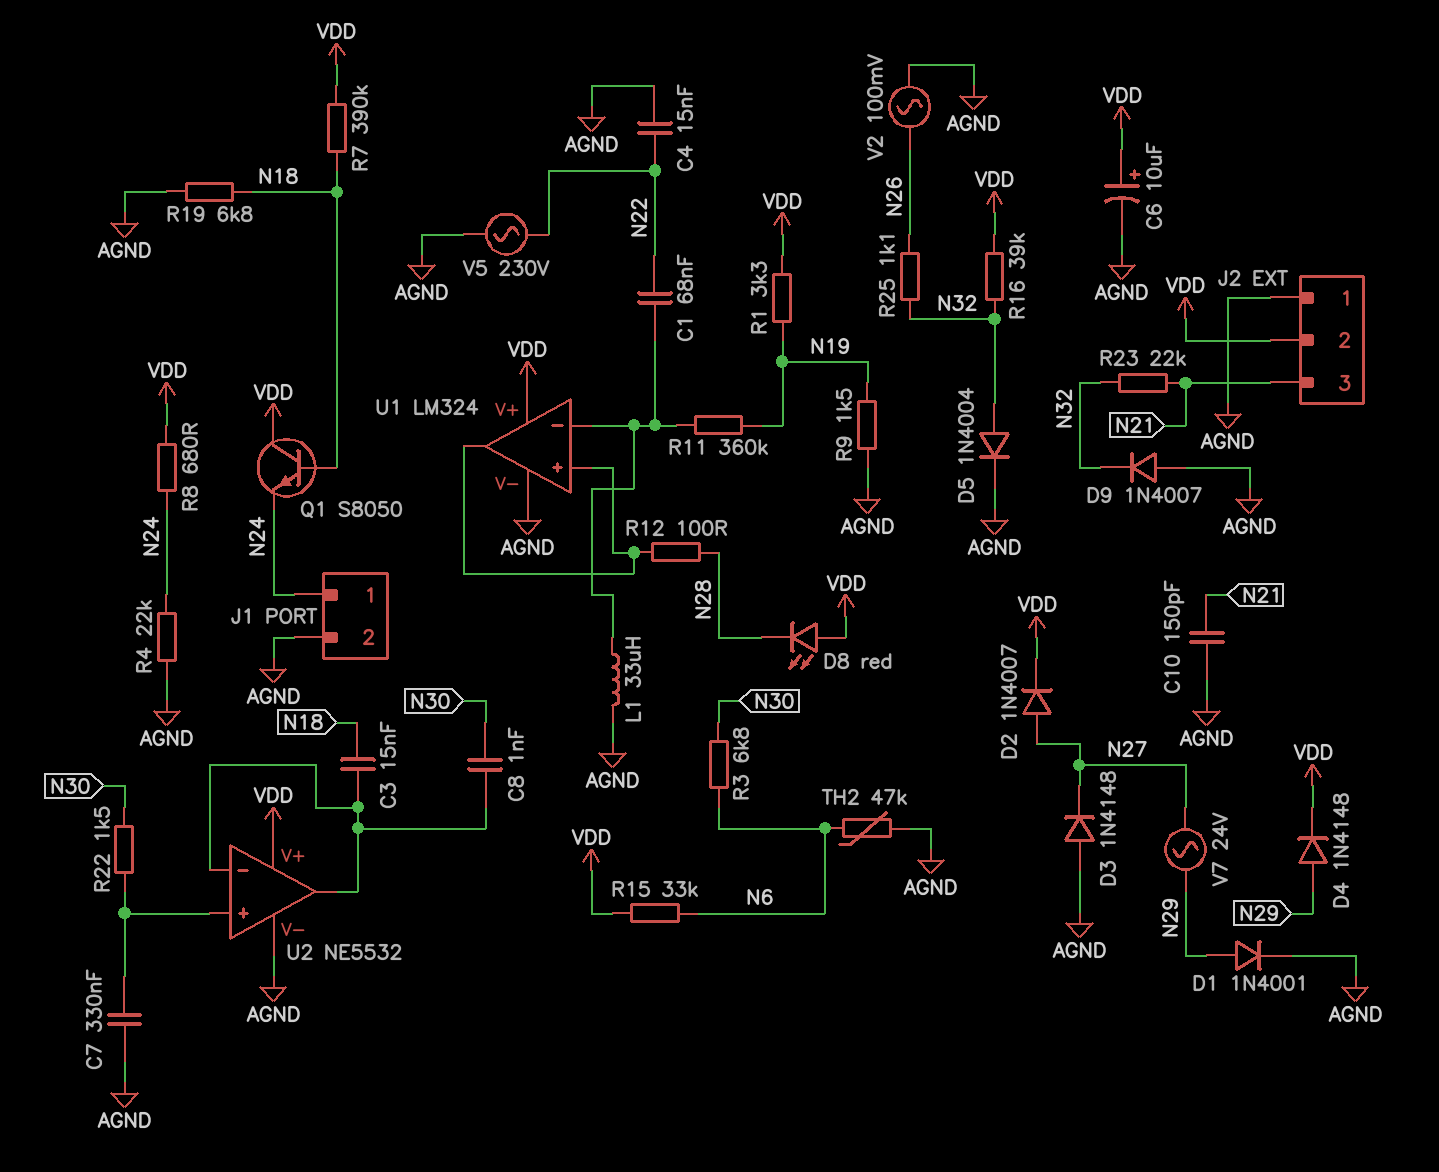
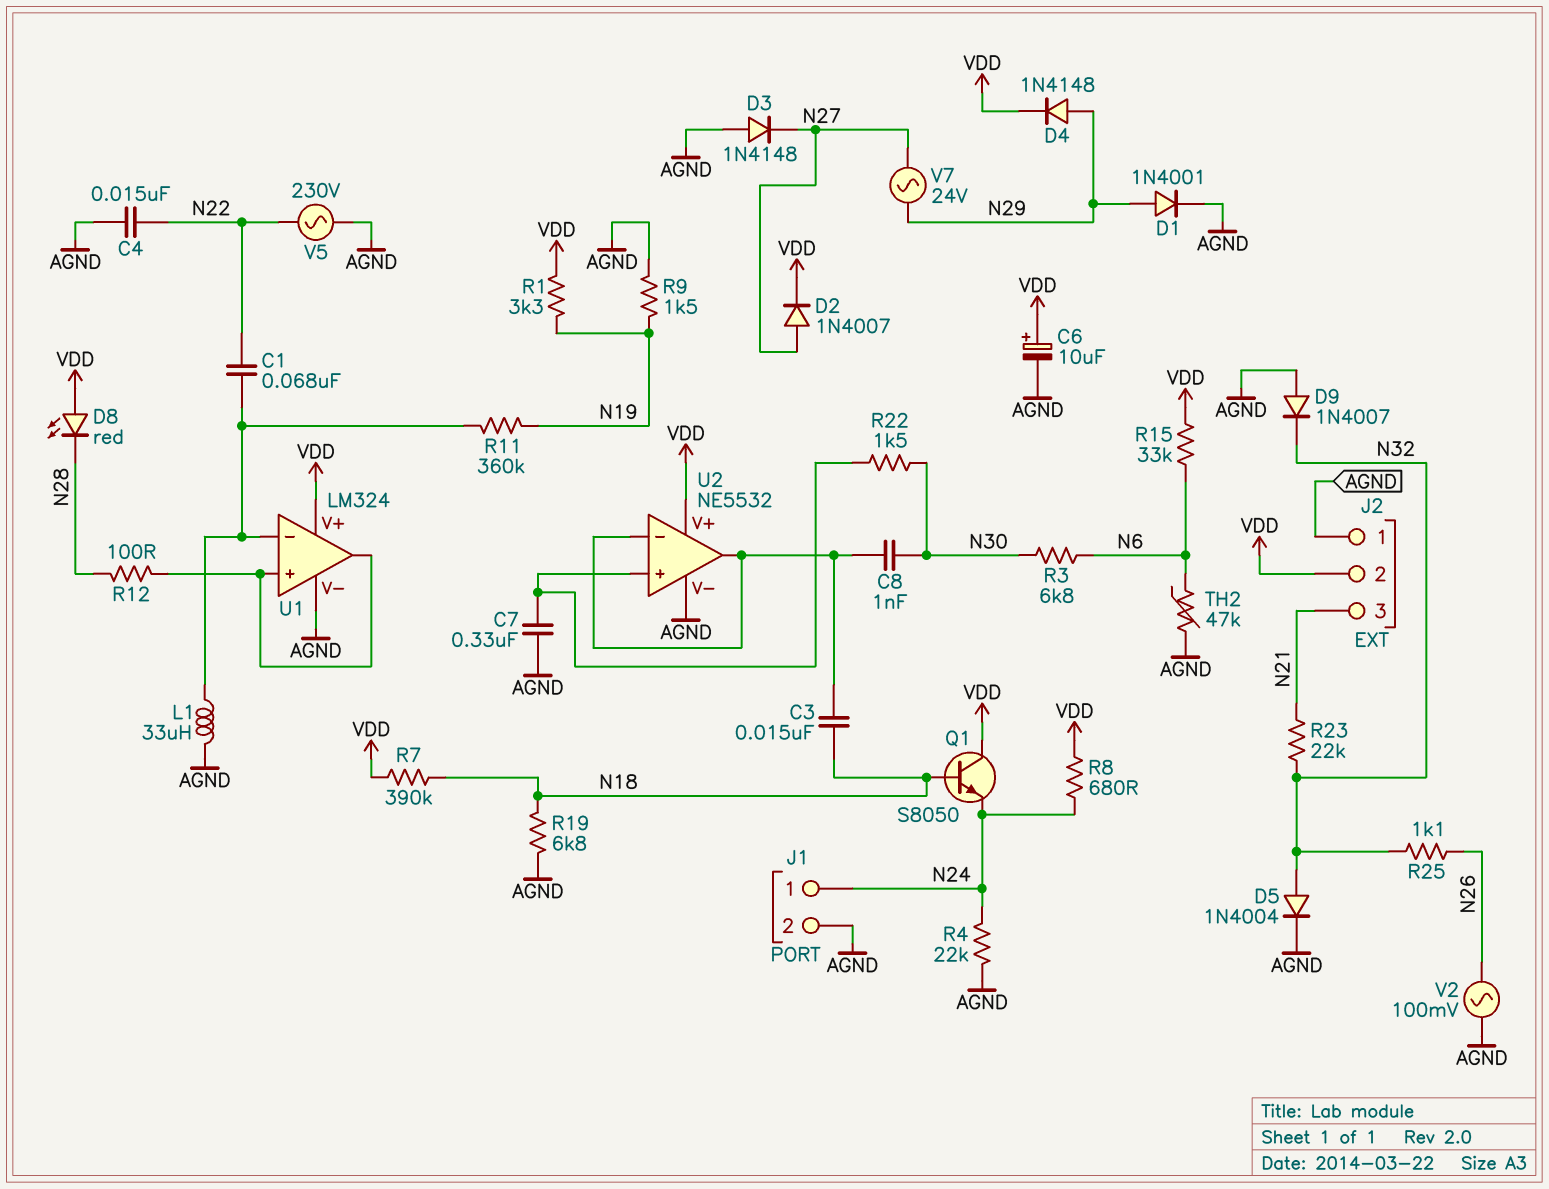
C10: 150pF (AGND, N21) -> none
R16: 39k (N32, VDD) -> none

